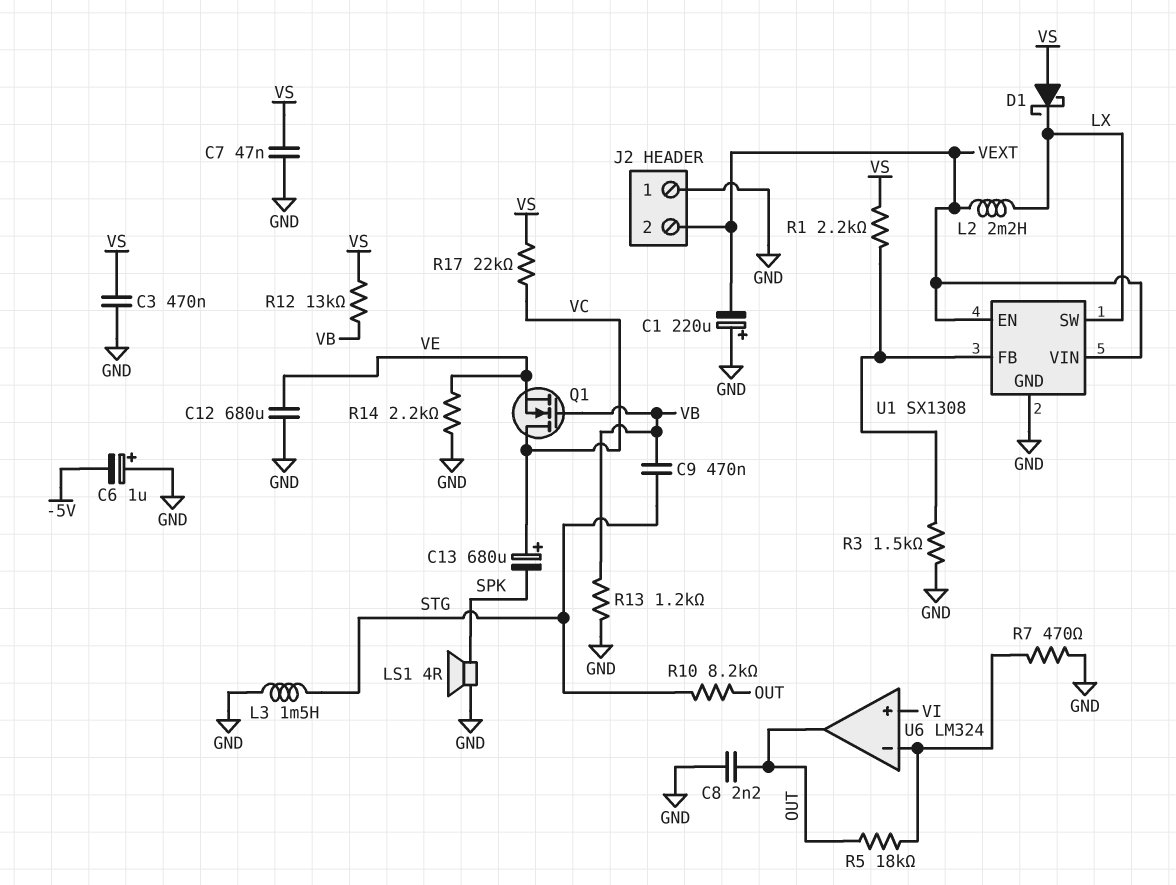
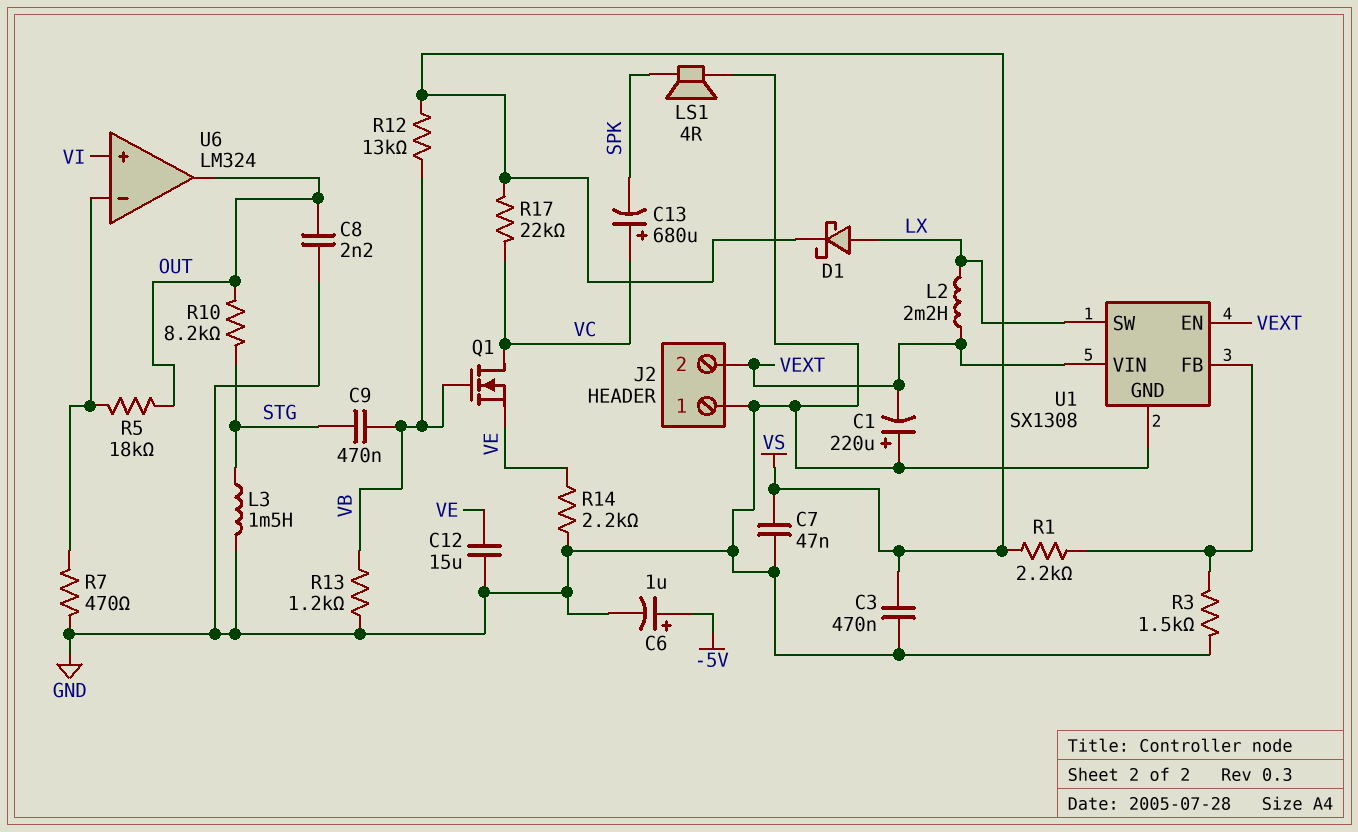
C6: 1uF (plus GND, minus -5V) -> 1uF (plus -5V, minus GND)
C12: 680uF (GND, VE) -> 15uF (GND, VE)
D1: schottky (A VS, K LX) -> schottky (A LX, K VS)

